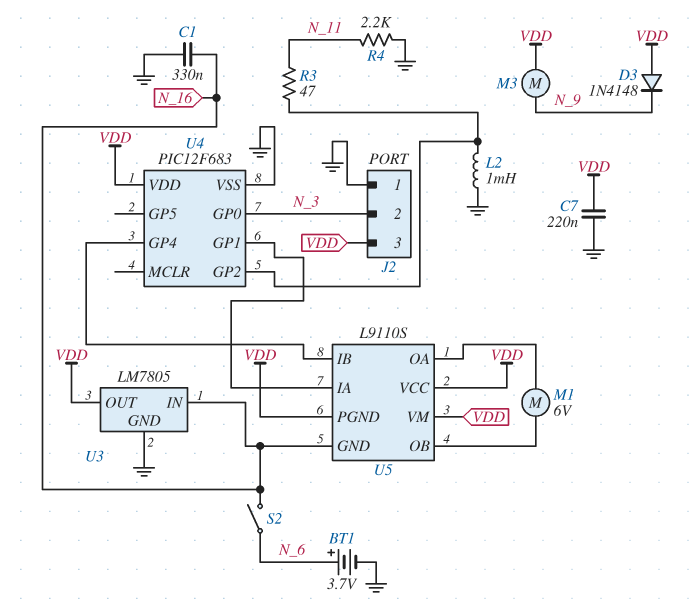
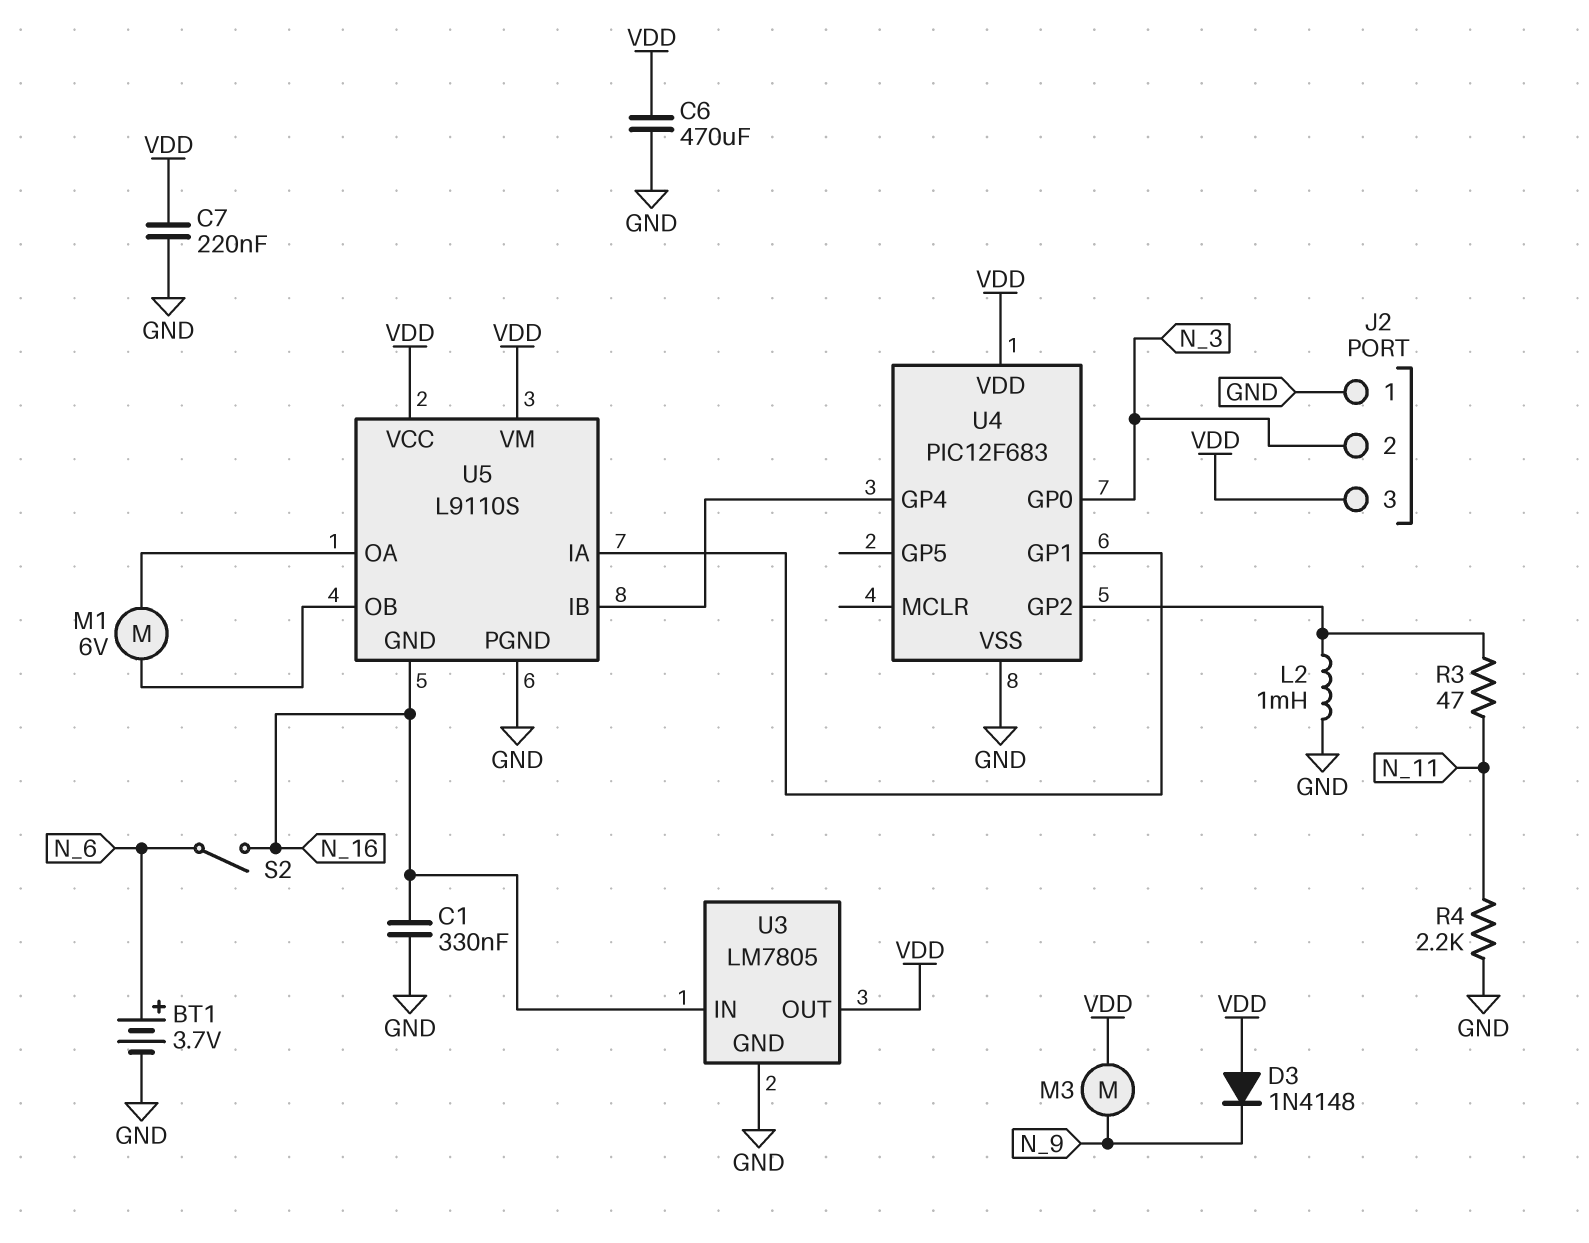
C6: none -> 470uF (GND, VDD)
U5 pin PGND: VDD -> GND

